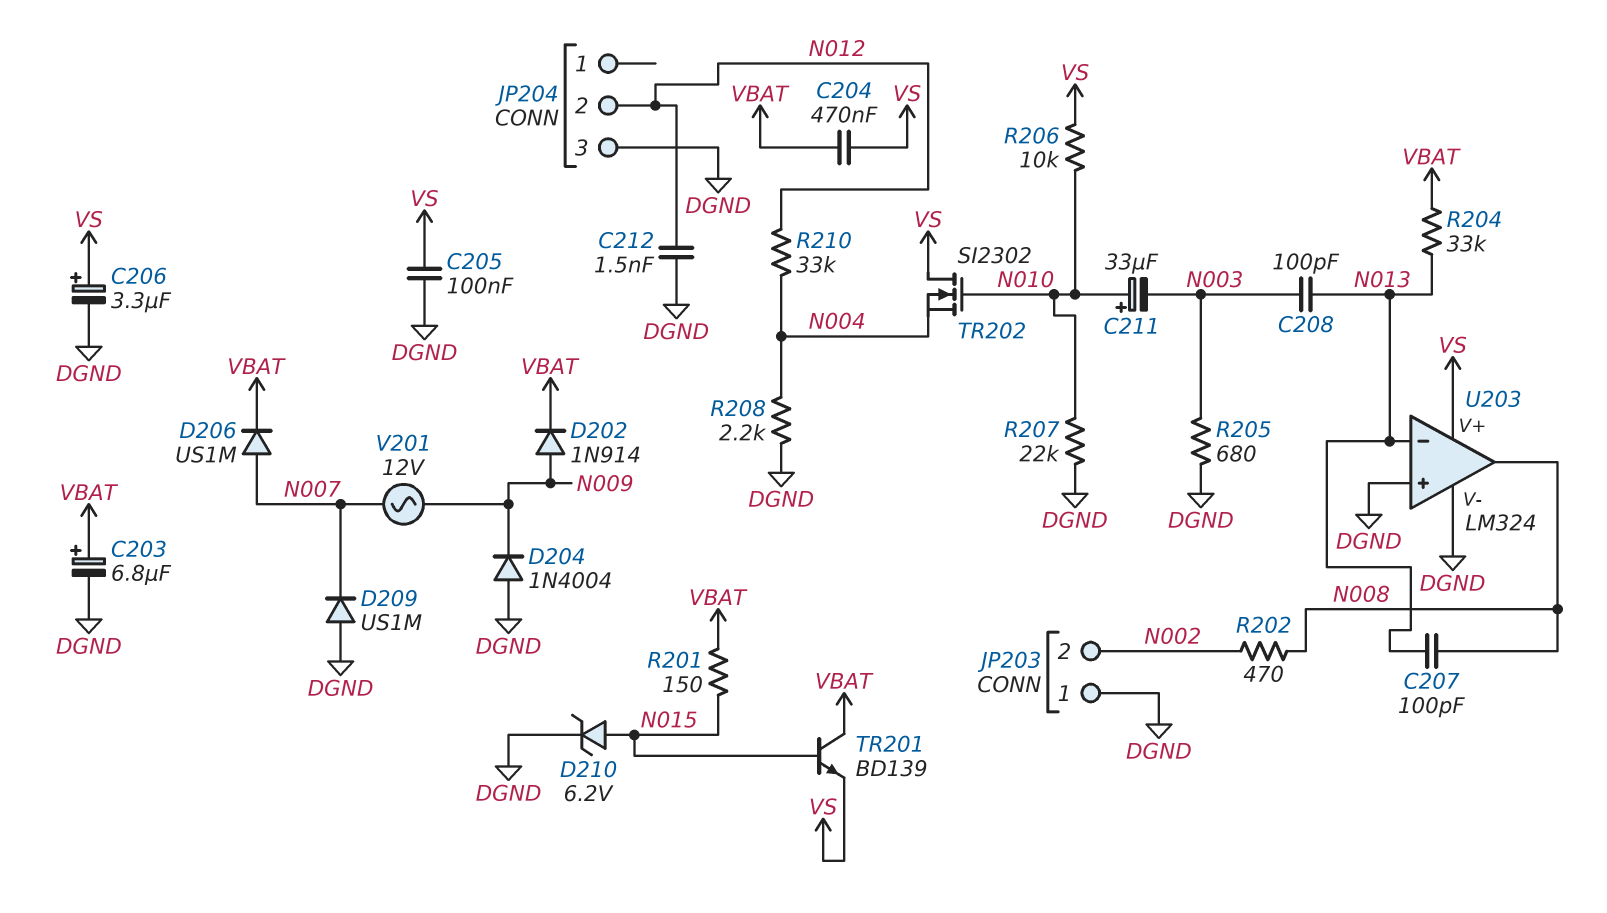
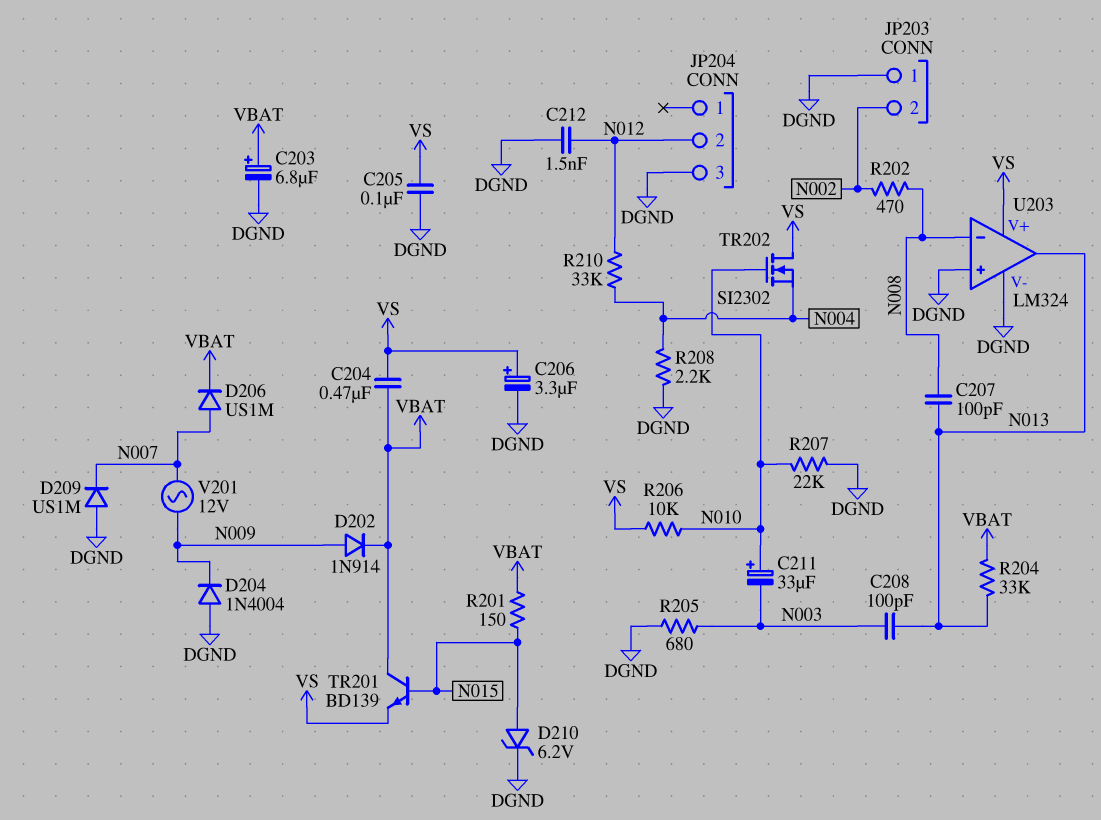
U203 pin in-: N013 -> N008
U203 pin out: N008 -> N013

